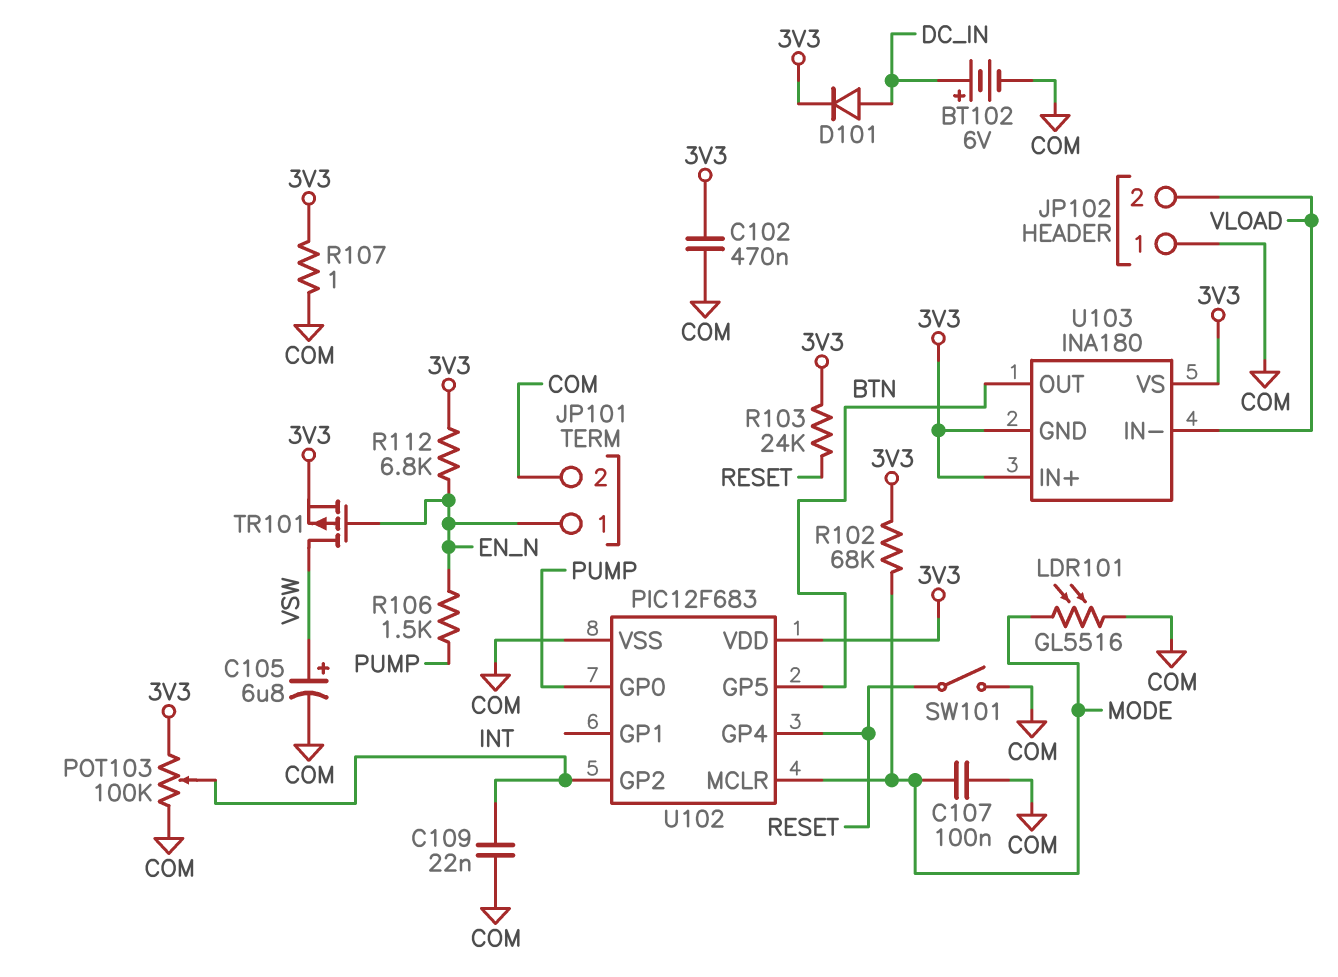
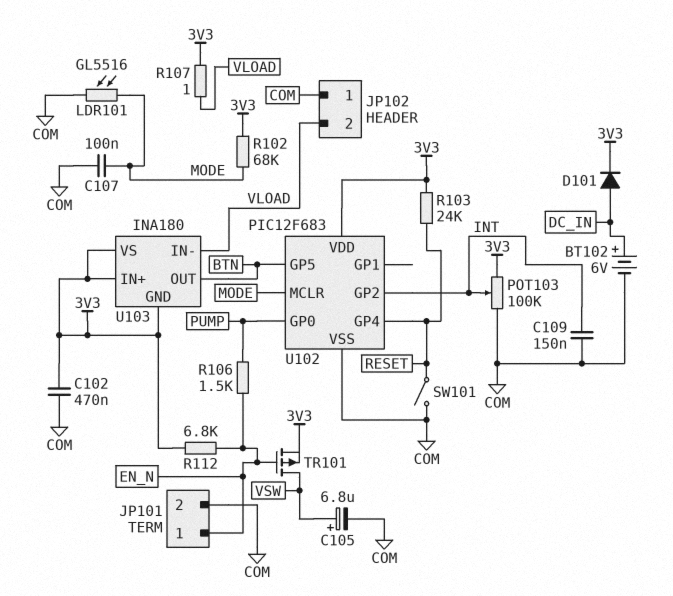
C109: 22nF (COM, INT) -> 150nF (COM, INT)
R107: 1 (3V3, COM) -> 1 (3V3, VLOAD)

